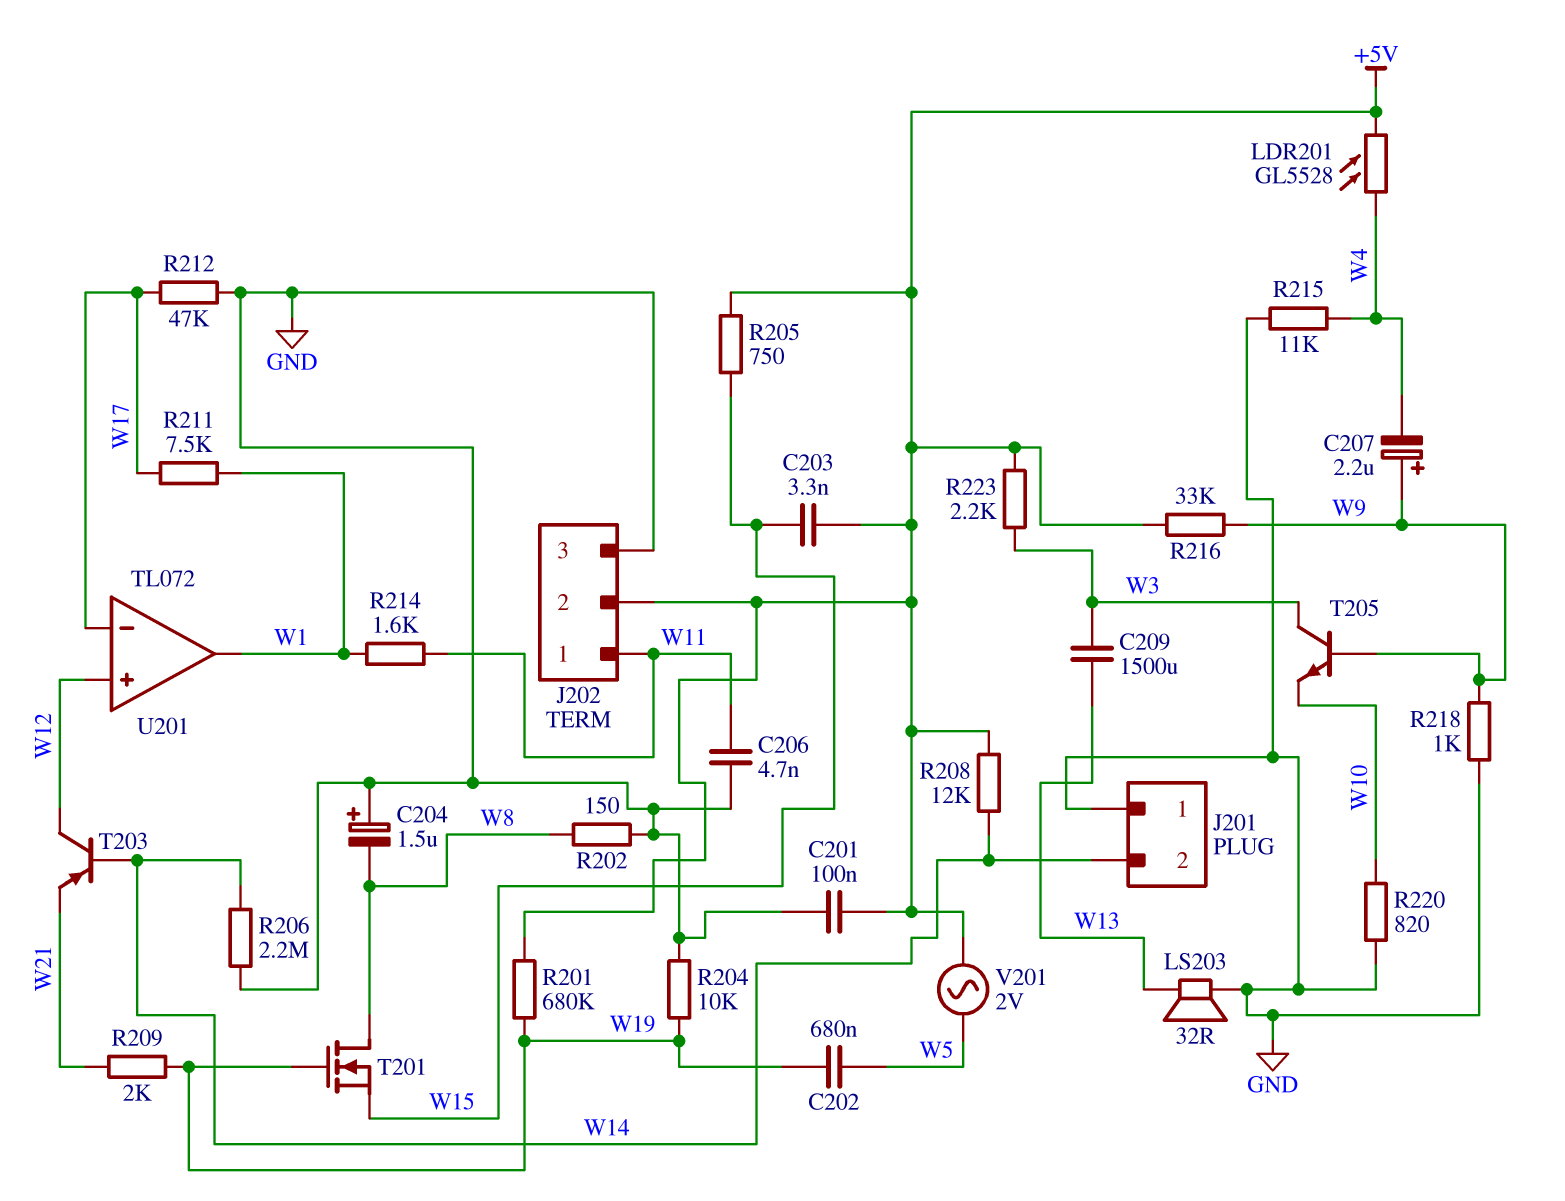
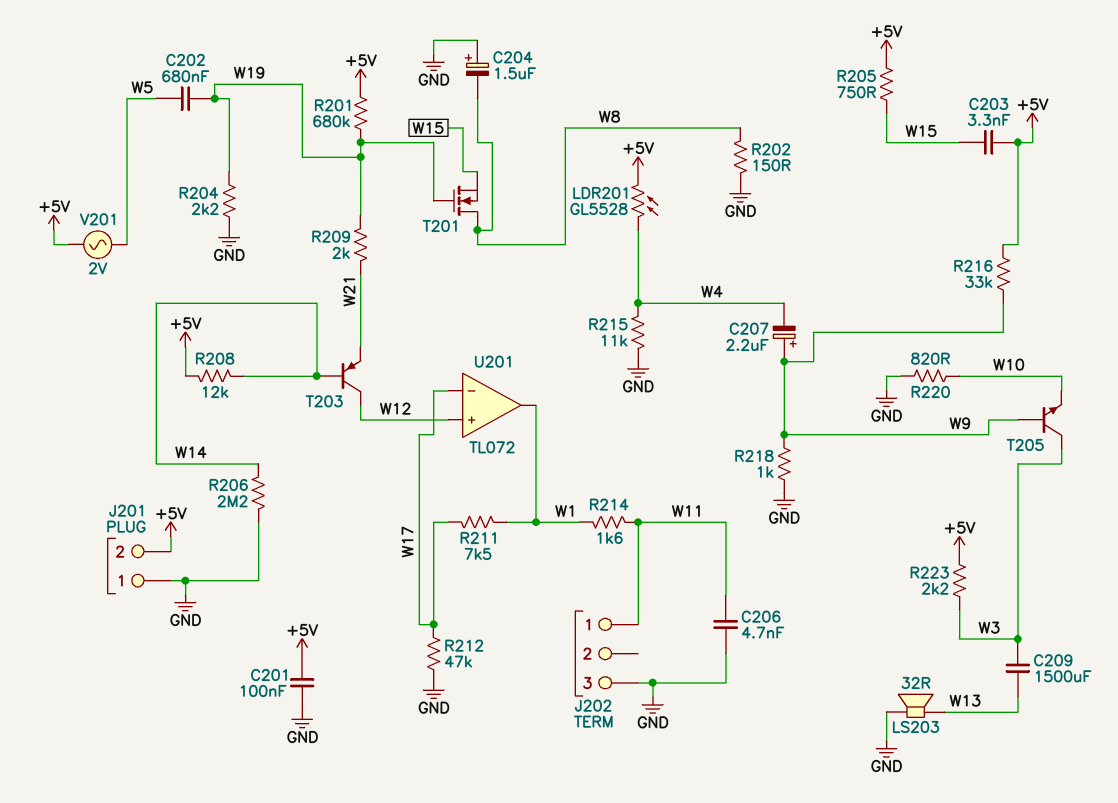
J201 pin 2: W14 -> +5V
J202 pin 2: +5V -> none
R204: 10k (GND, W19) -> 2.2k (GND, W19)

